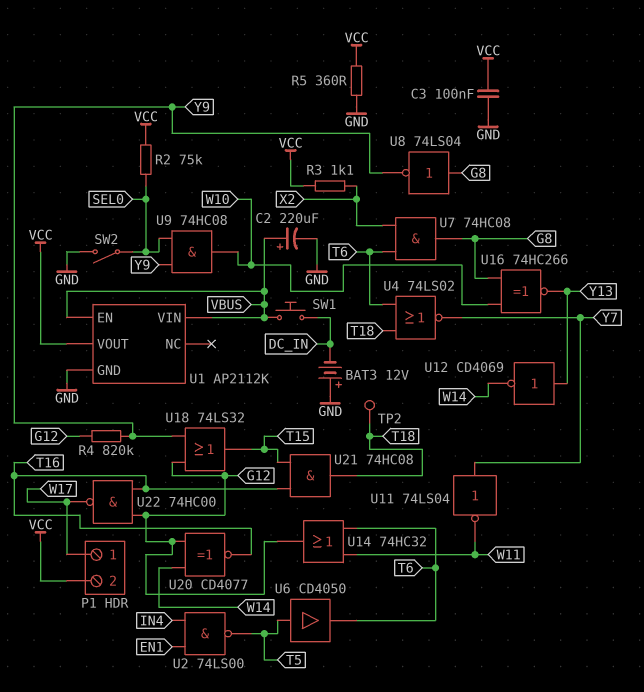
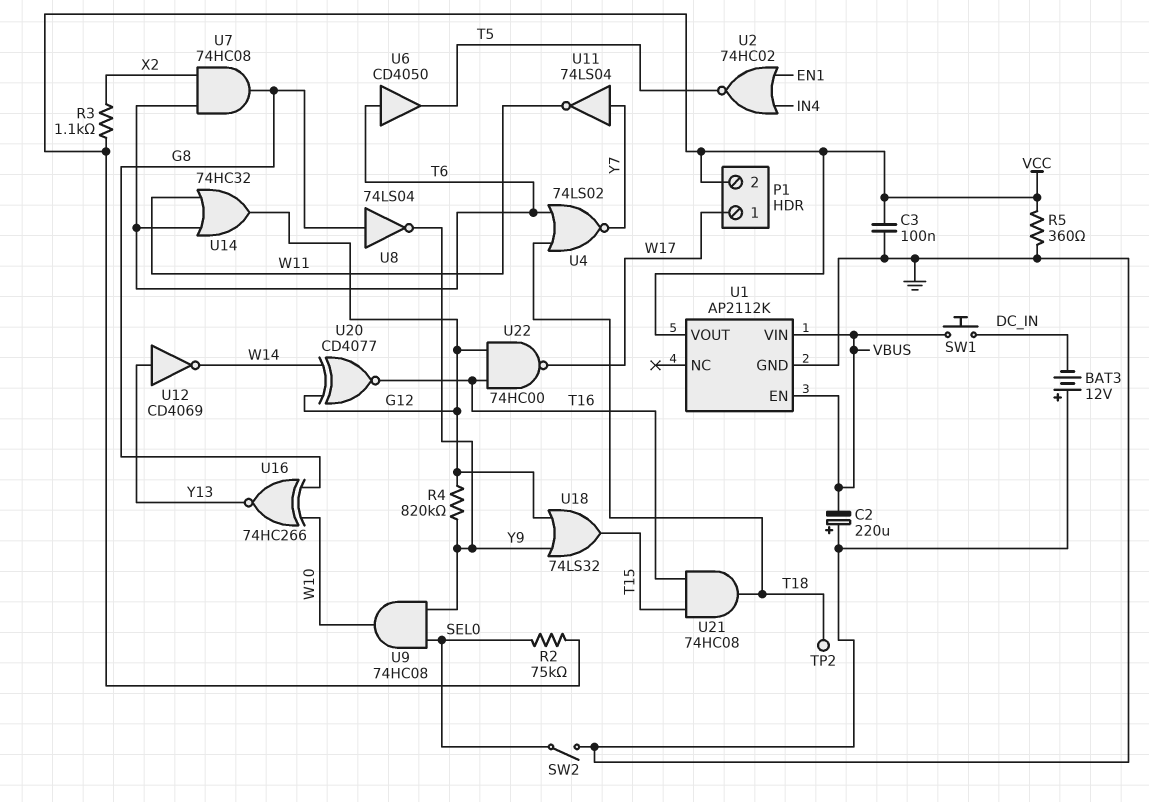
C2: 220uF (plus VBUS, minus GND) -> 220uF (plus GND, minus VBUS)
U2: NAND 74LS00 (in EN1, in IN4, out T5) -> NOR 74HC02 (in EN1, in IN4, out T5)
U6: buffer CD4050 (in T5, out T6) -> buffer CD4050 (in T6, out T5)

